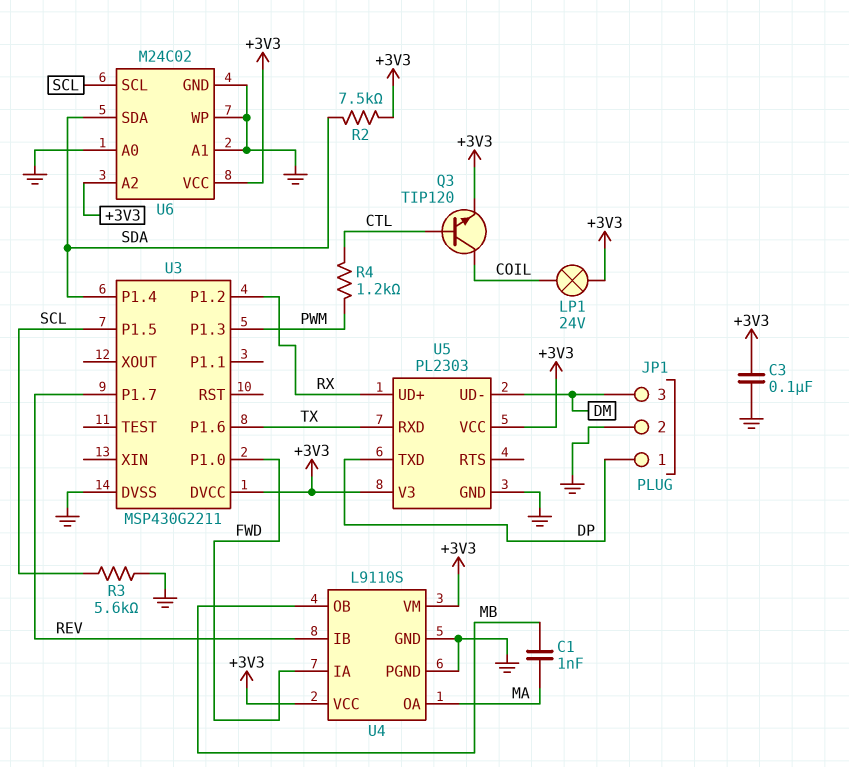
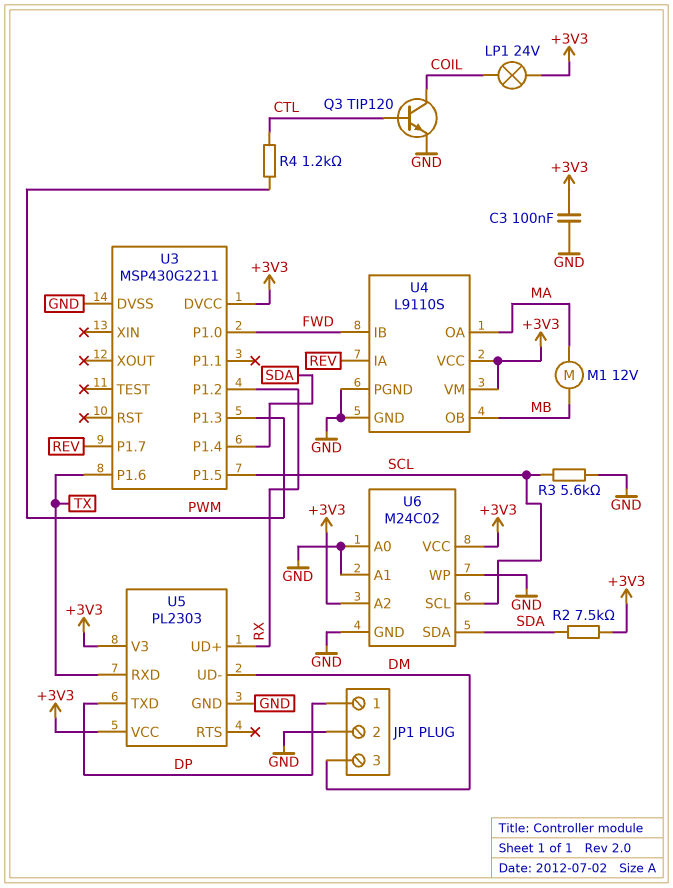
C1: 1nF (MA, MB) -> none
M1: none -> motor 12V (MA, MB)
Q3: NPN TIP120 (B CTL, C COIL, E +3V3) -> NPN TIP120 (B CTL, C COIL, E GND)
U4 pin IA: FWD -> REV
U4 pin IB: REV -> FWD

